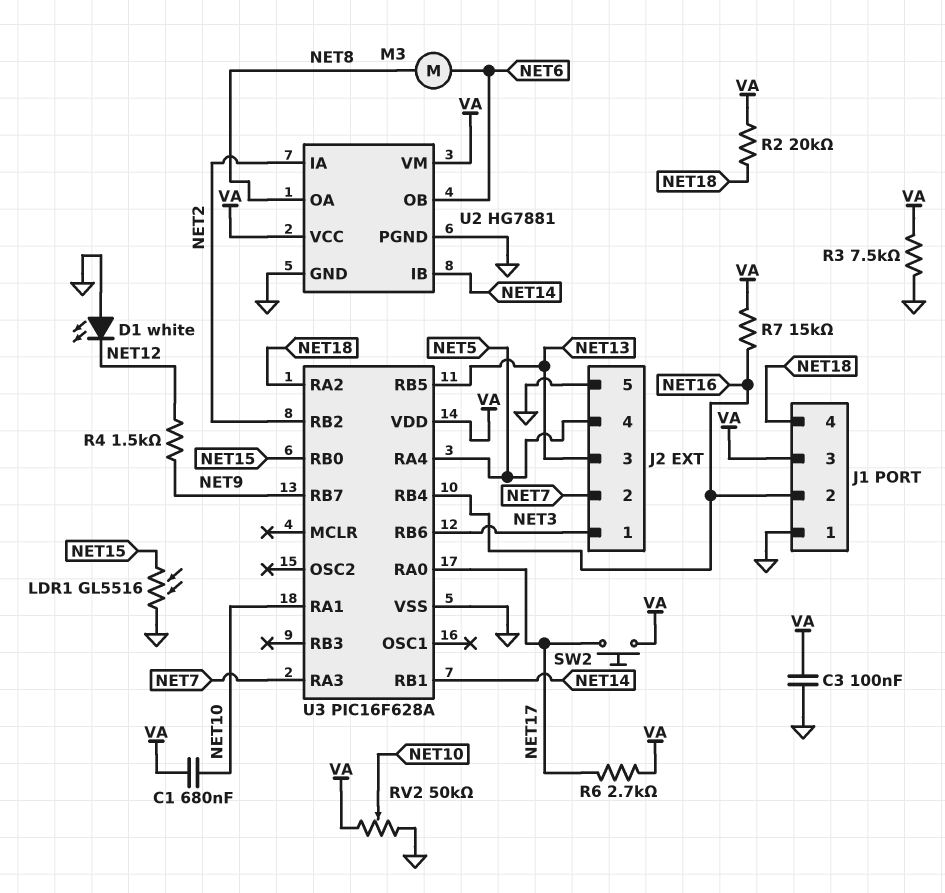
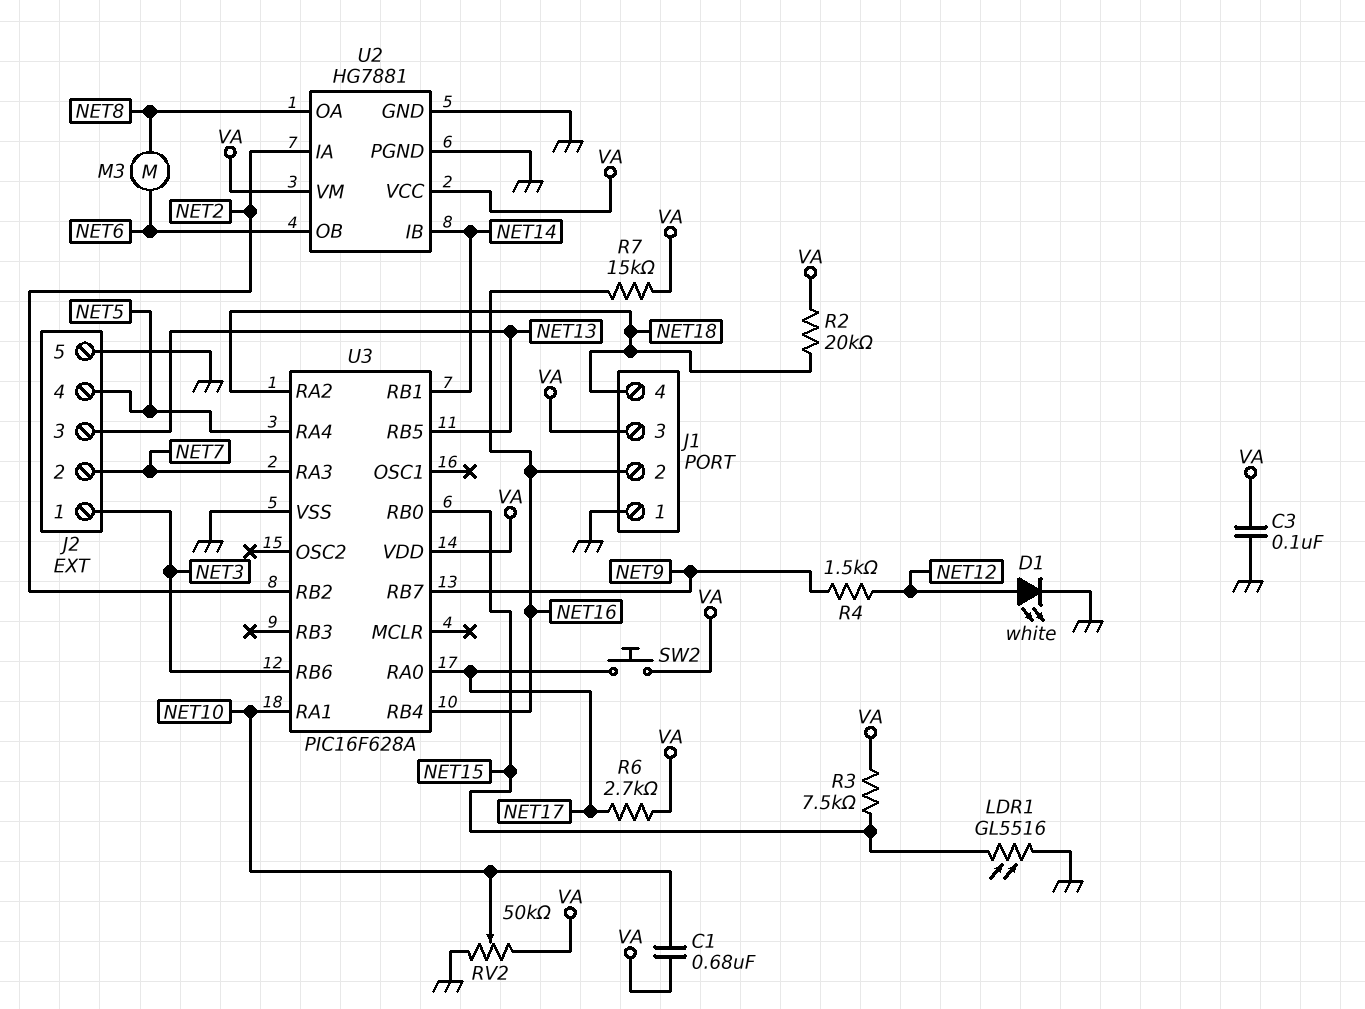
D1: LED white (A GND, K NET12) -> LED white (A NET12, K GND)
R3: 7.5k (GND, VA) -> 7.5k (NET15, VA)

